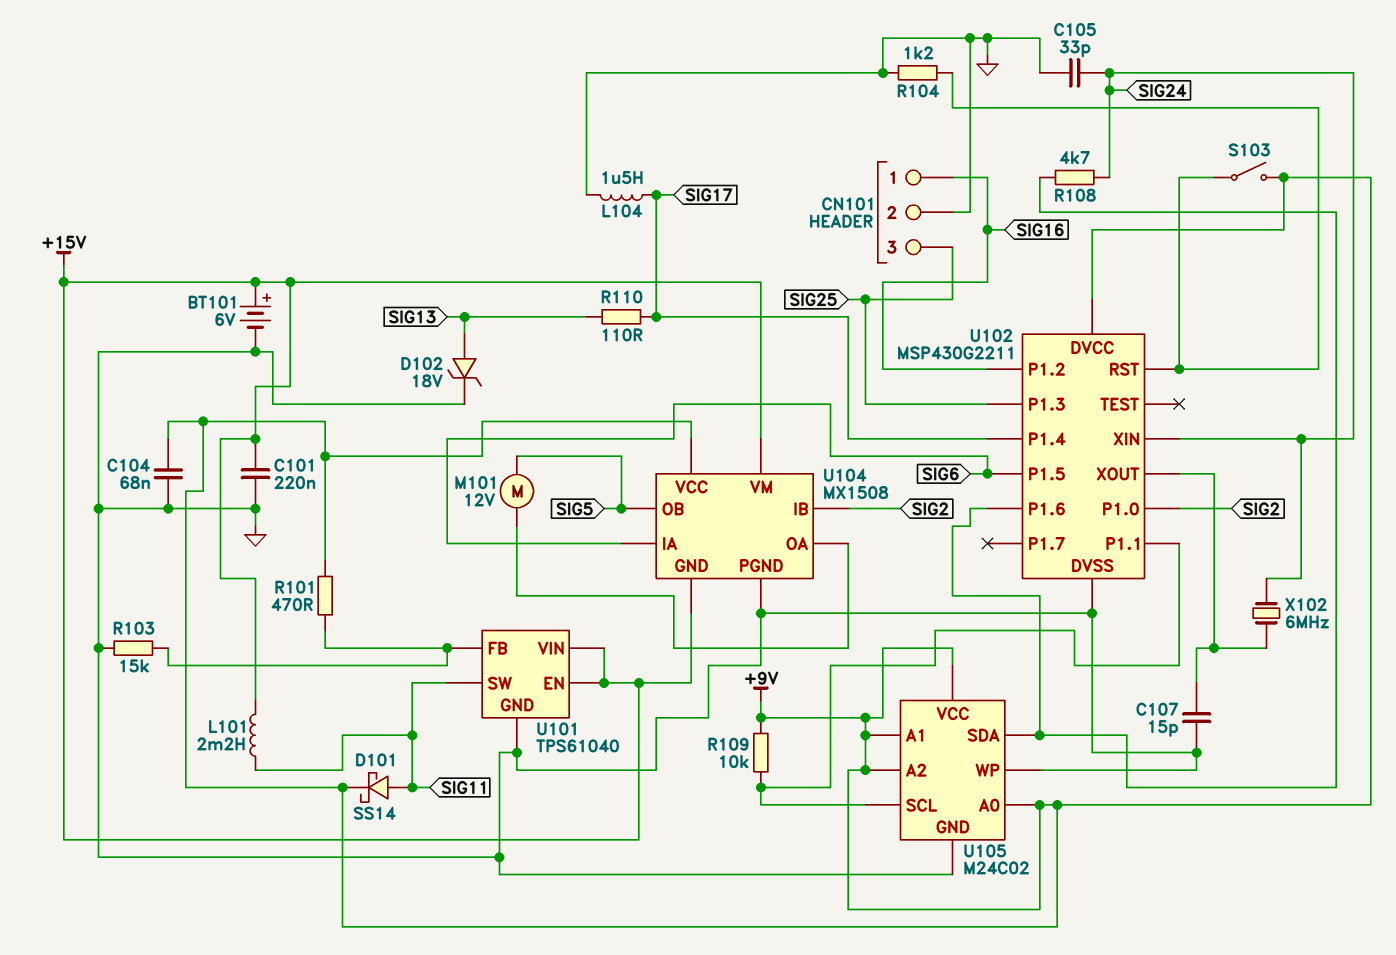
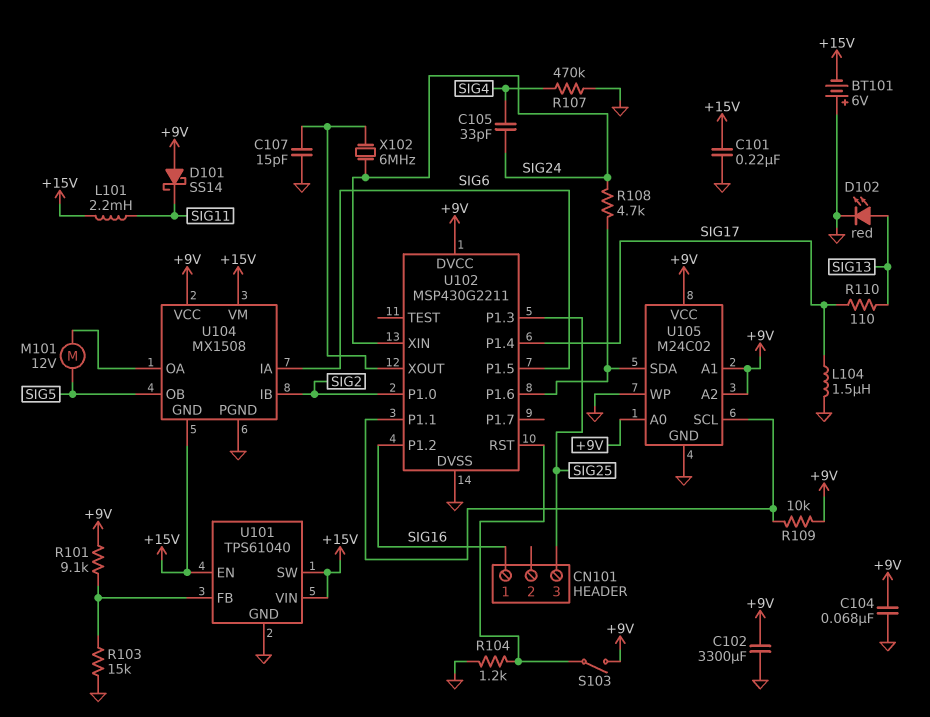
BT101: 6V (plus +15V, minus GND) -> 6V (plus GND, minus +15V)
C102: none -> 3300uF (+9V, GND)
C105: 33pF (GND, SIG24) -> 33pF (SIG4, SIG24)
CN101 pin 2: GND -> none
D101: schottky SS14 (A SIG11, K +9V) -> schottky SS14 (A +9V, K SIG11)
D102: zener 18V (A SIG13, K GND) -> LED red (A SIG13, K GND)
R101: 470 (+9V, U101/FB) -> 9.1k (+9V, U101/FB)
R107: none -> 470k (GND, SIG4)
U101 pin SW: SIG11 -> +15V

